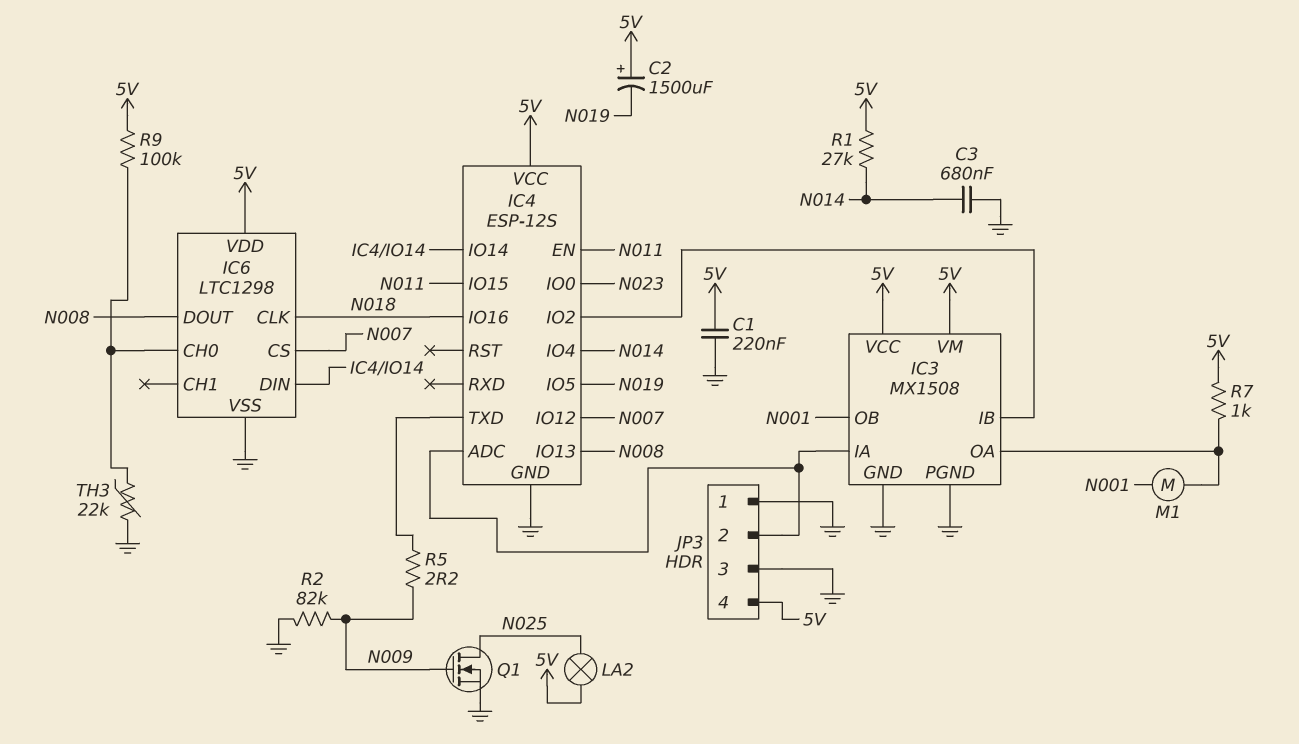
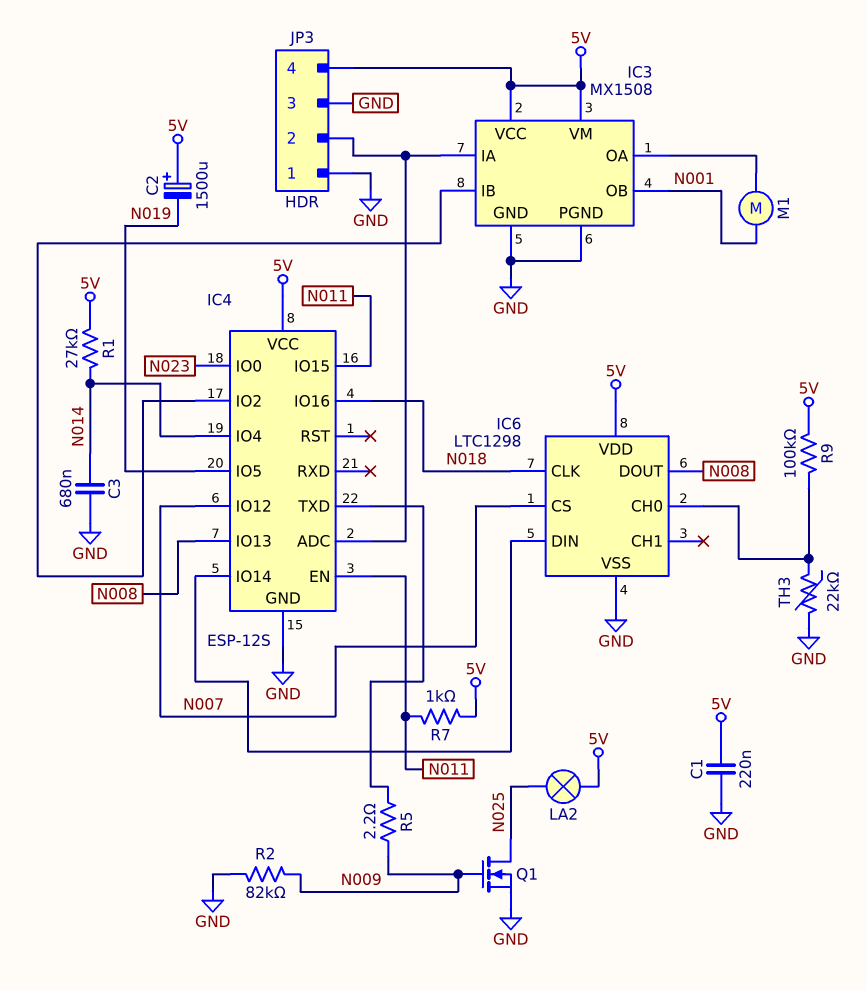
R7: 1k (5V, IC3/OA) -> 1k (5V, N011)

